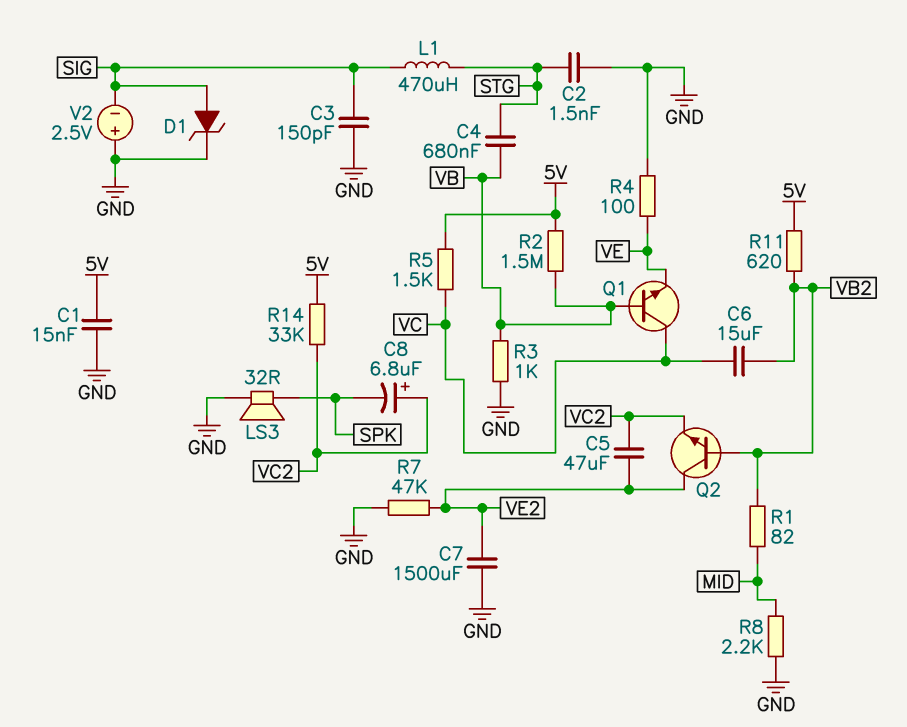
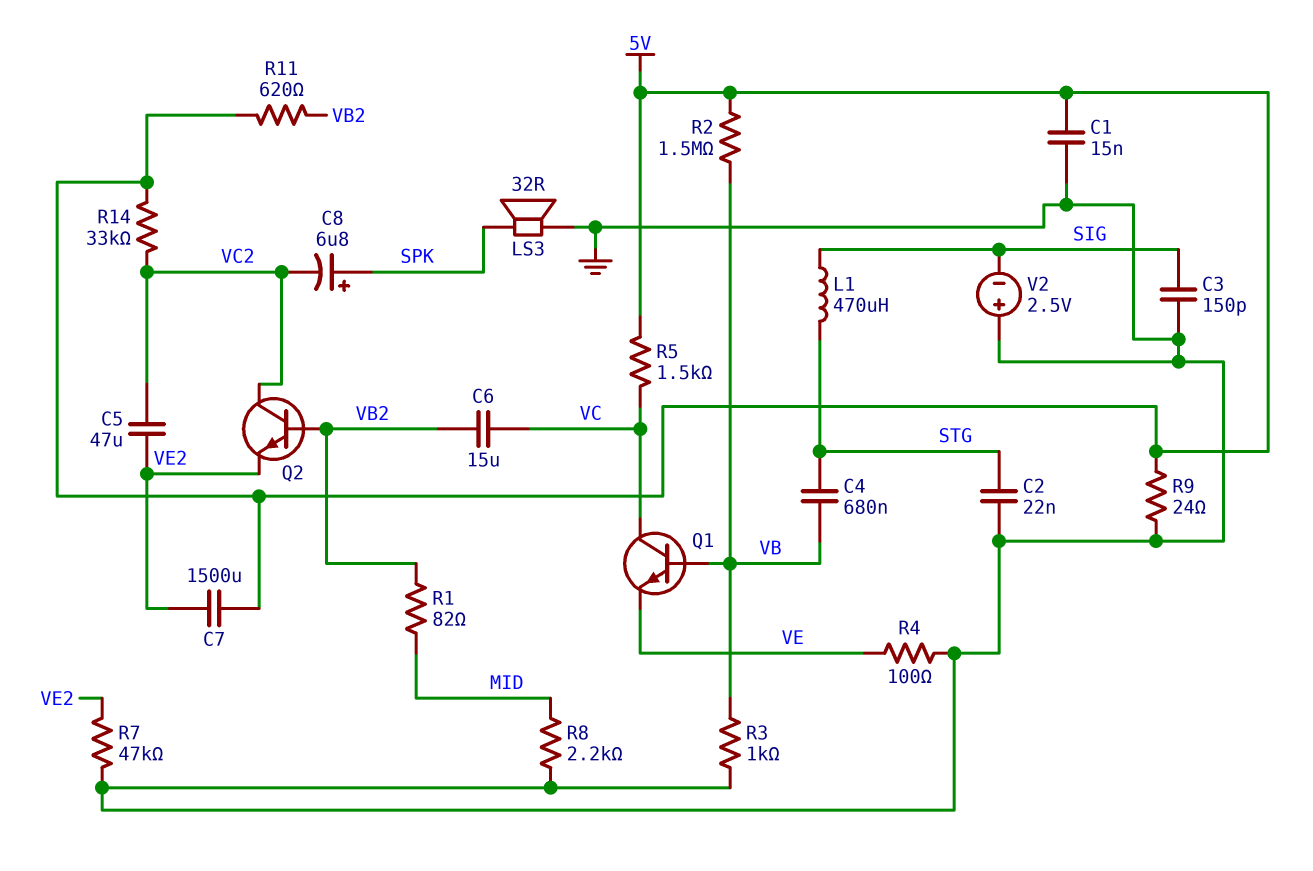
C2: 1.5nF (GND, STG) -> 22nF (GND, STG)
C7: 1500uF (GND, VE2) -> 1500uF (5V, VE2)
C8: 6.8uF (plus VC2, minus SPK) -> 6.8uF (plus SPK, minus VC2)
D1: zener (A SIG, K GND) -> none
Q2: NPN (B VB2, C VE2, E VC2) -> NPN (B VB2, C VC2, E VE2)
R9: none -> 24 (5V, GND)

